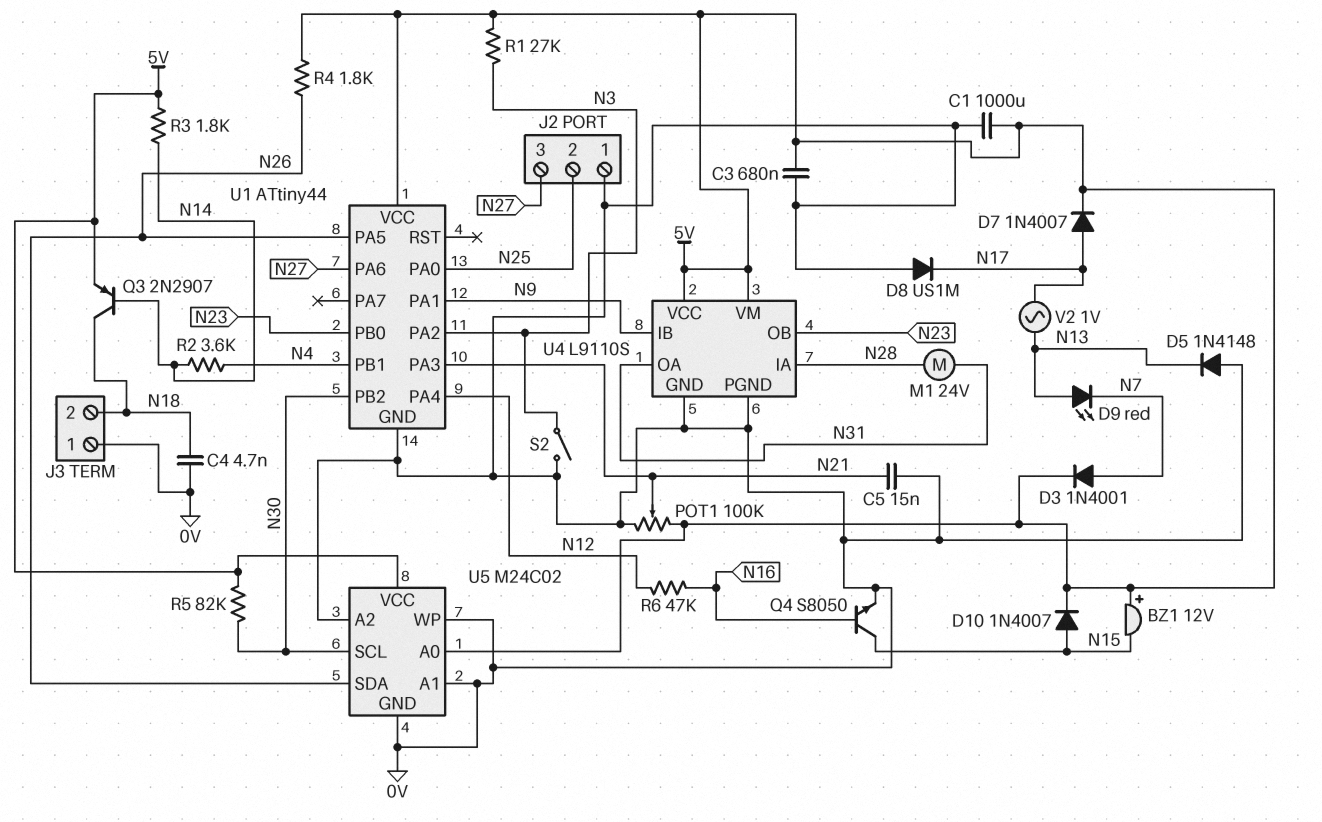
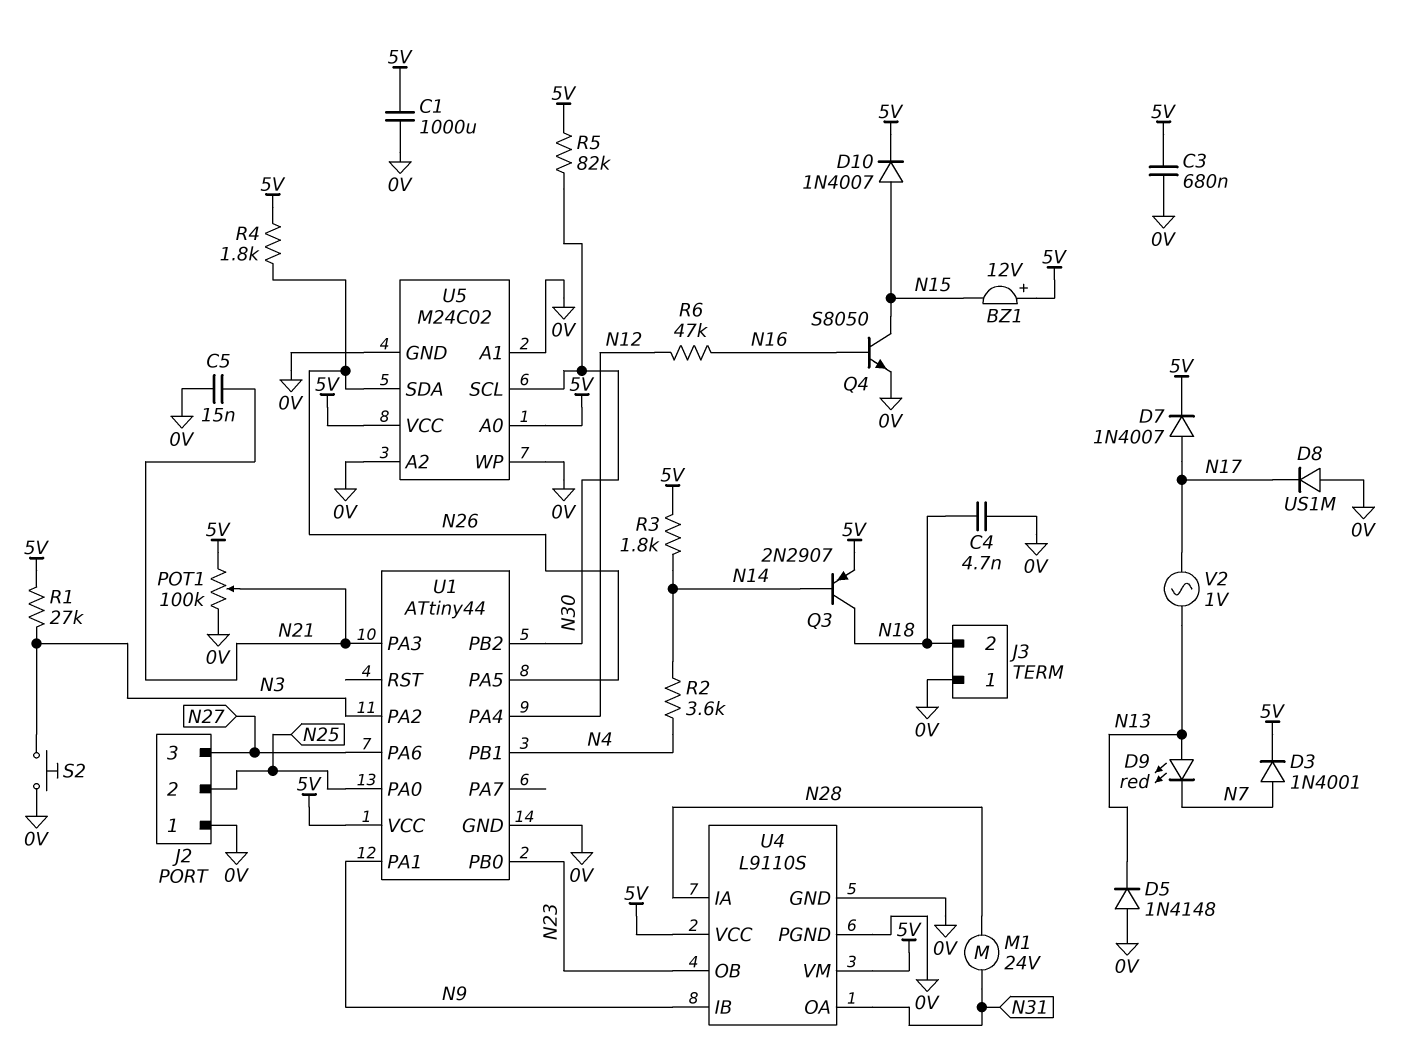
S2: switch (0V, N3) -> button (0V, N3)

